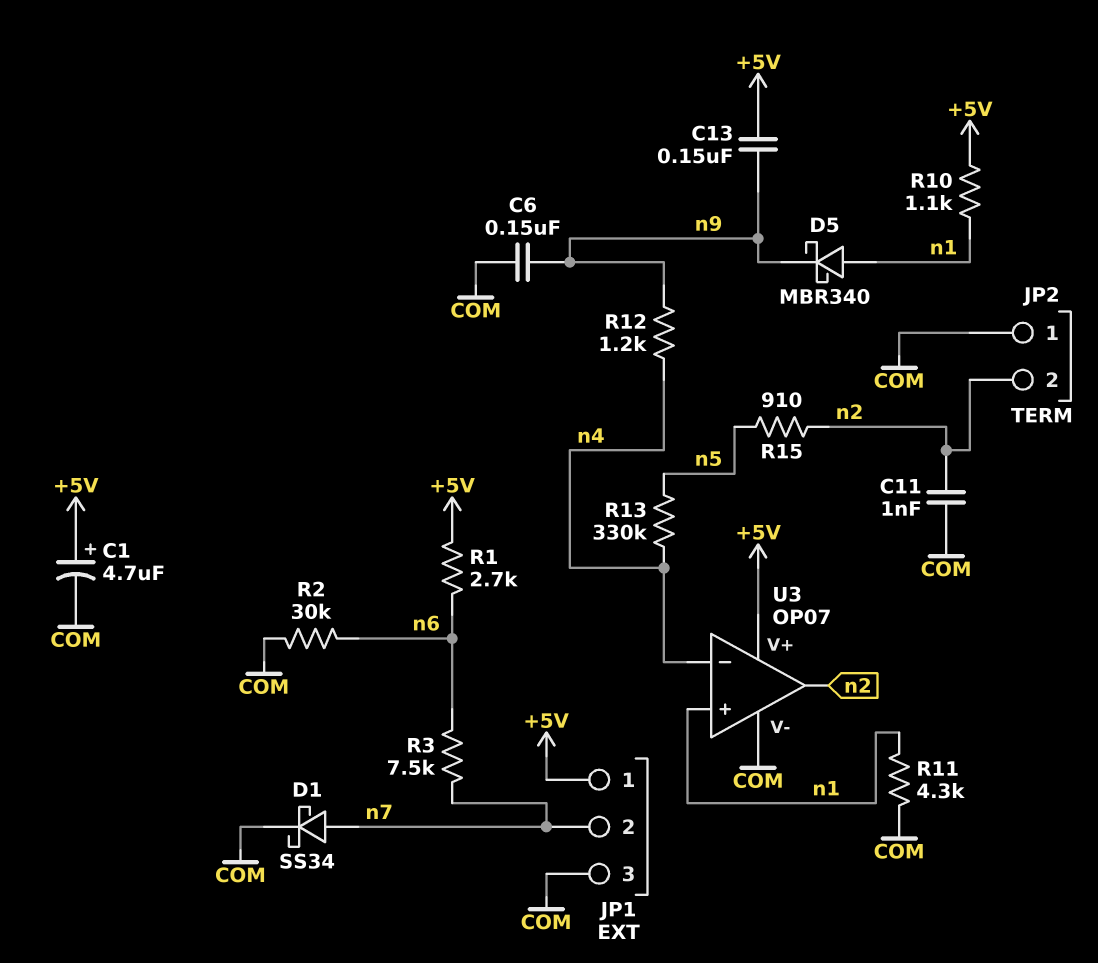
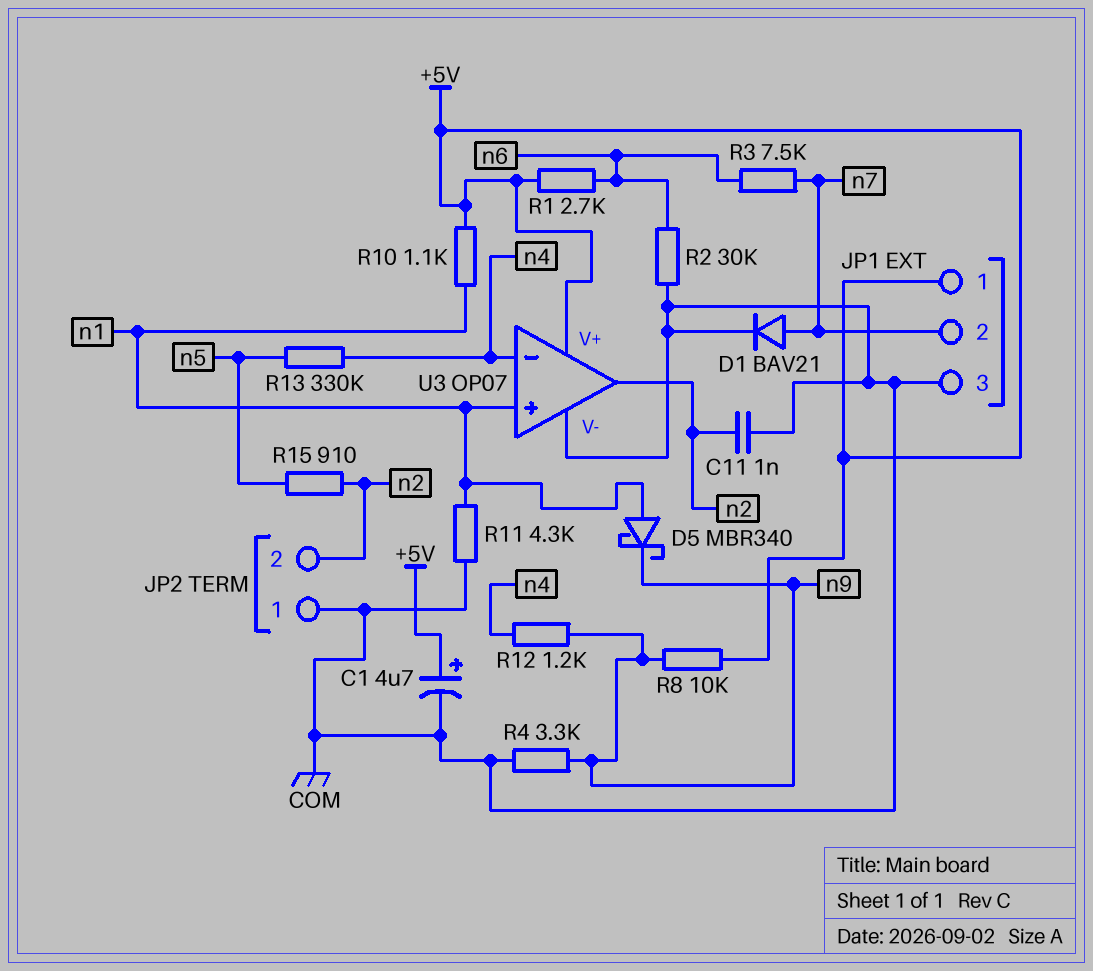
C6: 150nF (COM, n9) -> none
C13: 150nF (+5V, n9) -> none
D1: schottky SS34 (A n7, K COM) -> diode BAV21 (A n7, K COM)
R4: none -> 3.3k (COM, n9)
R8: none -> 10k (+5V, n9)

